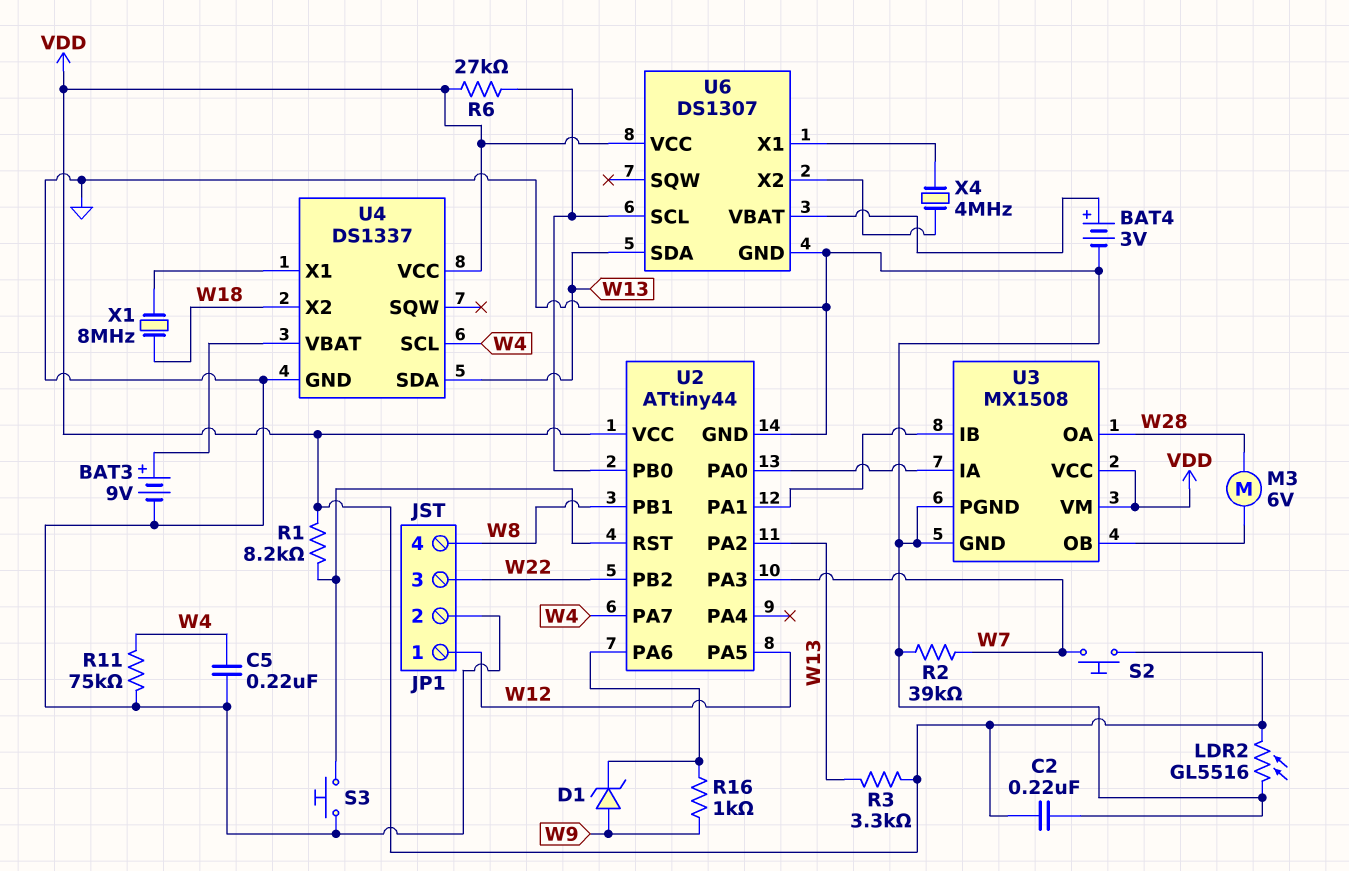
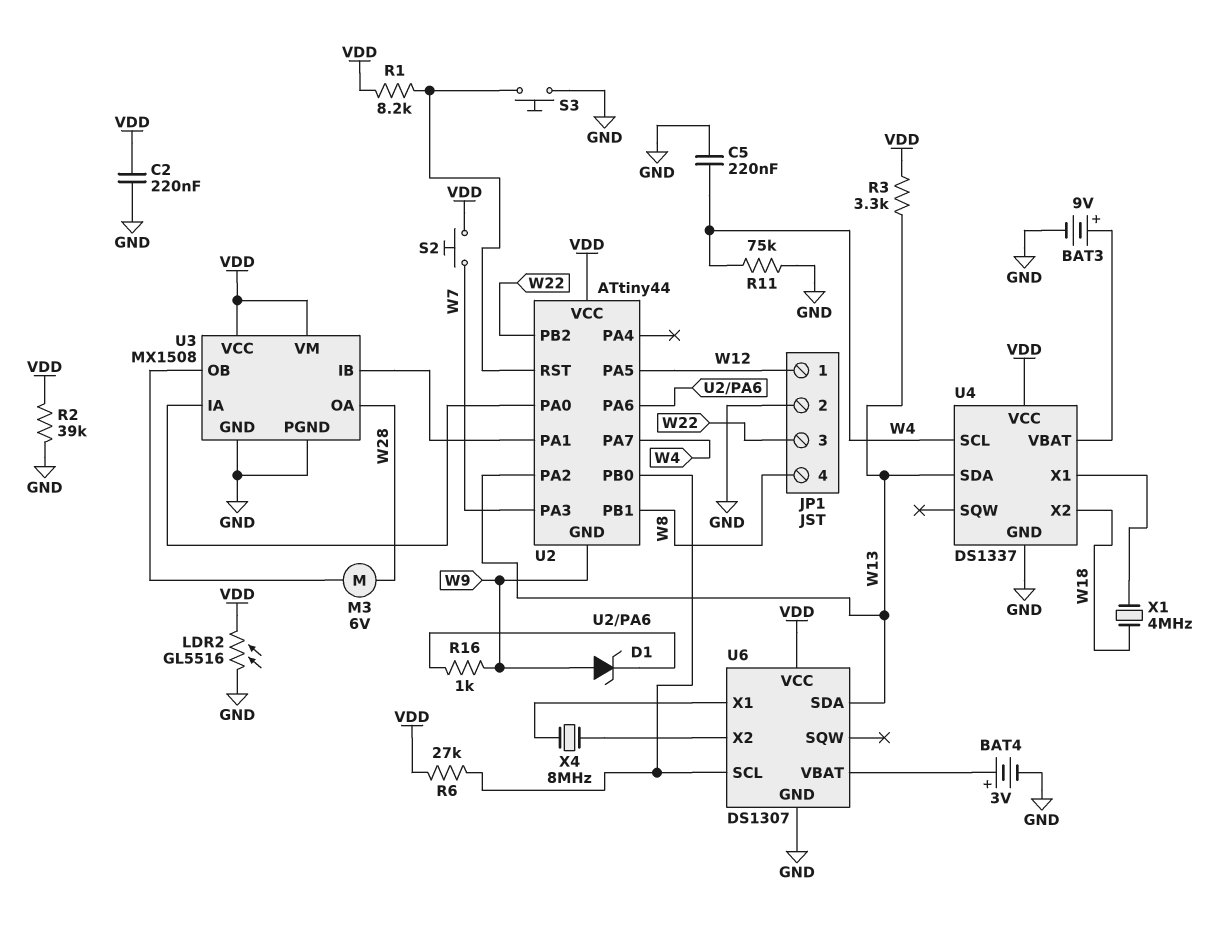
R2: 39k (GND, W7) -> 39k (GND, VDD)
U2 pin GND: GND -> W9
X1: 8MHz (U4/X1, W18) -> 4MHz (U4/X1, W18)
X4: 4MHz (U6/X1, U6/X2) -> 8MHz (U6/X1, U6/X2)

